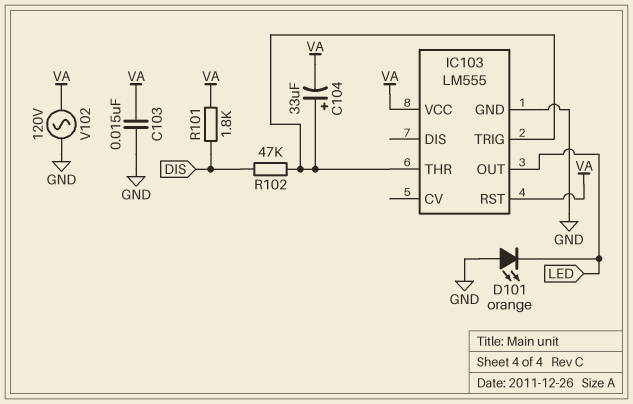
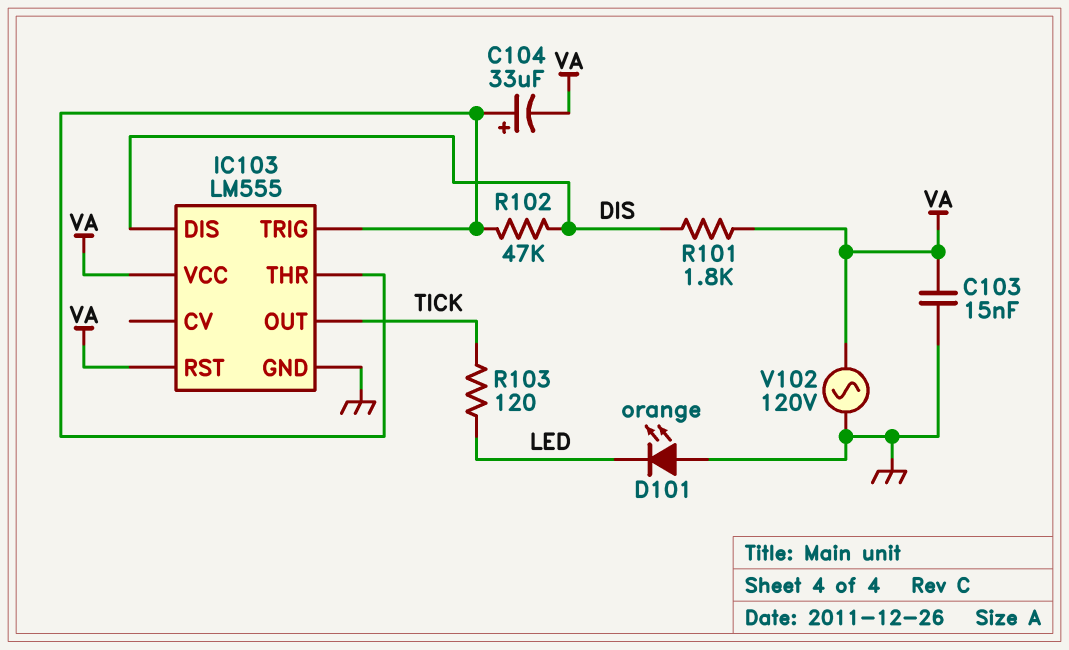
IC103 pin DIS: none -> DIS
IC103 pin OUT: LED -> TICK
R103: none -> 120 (LED, TICK)

